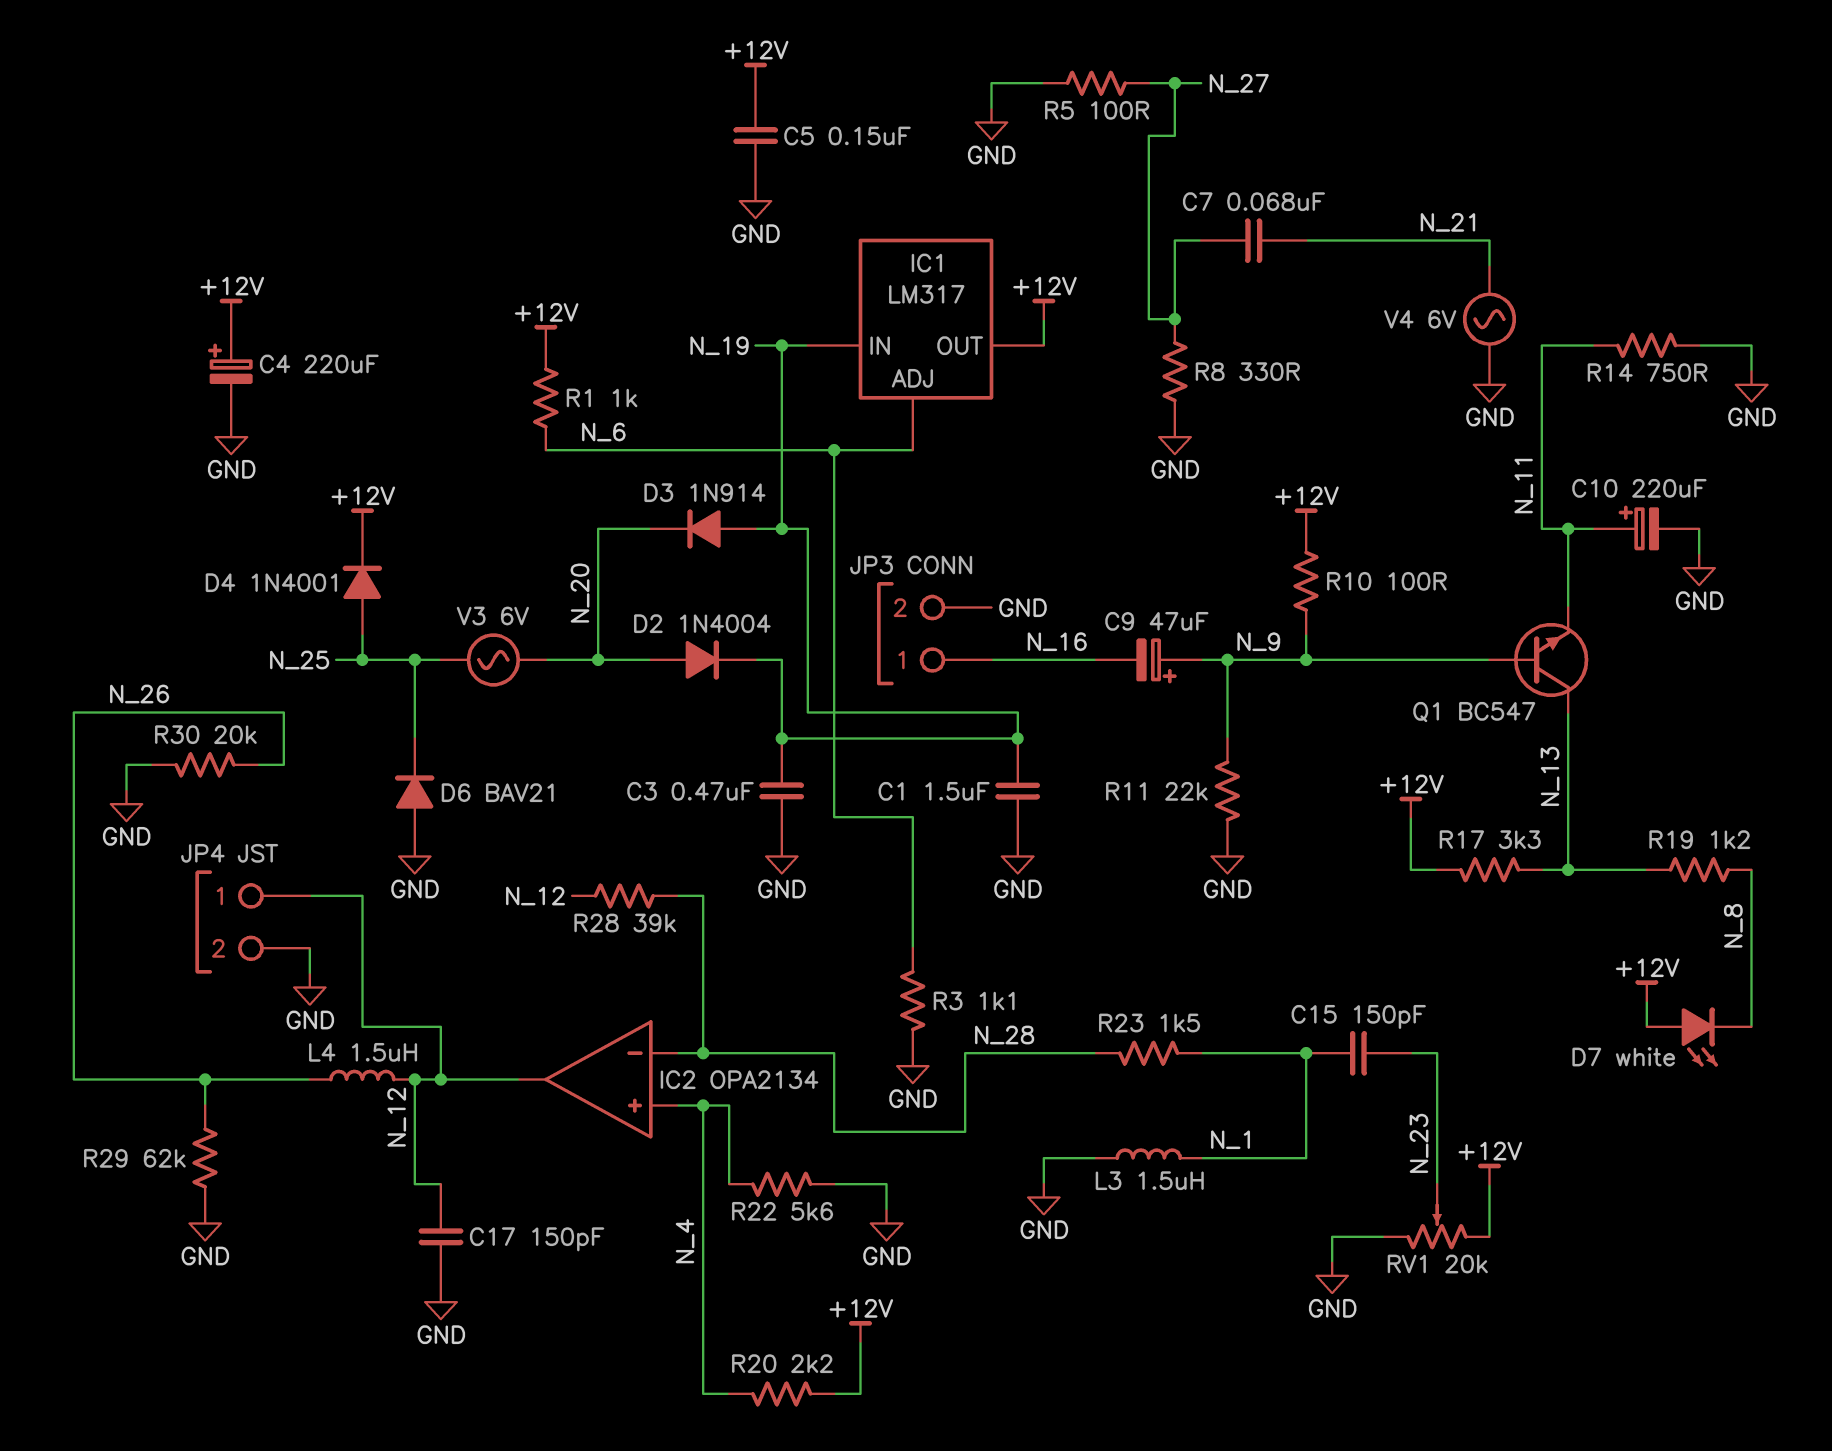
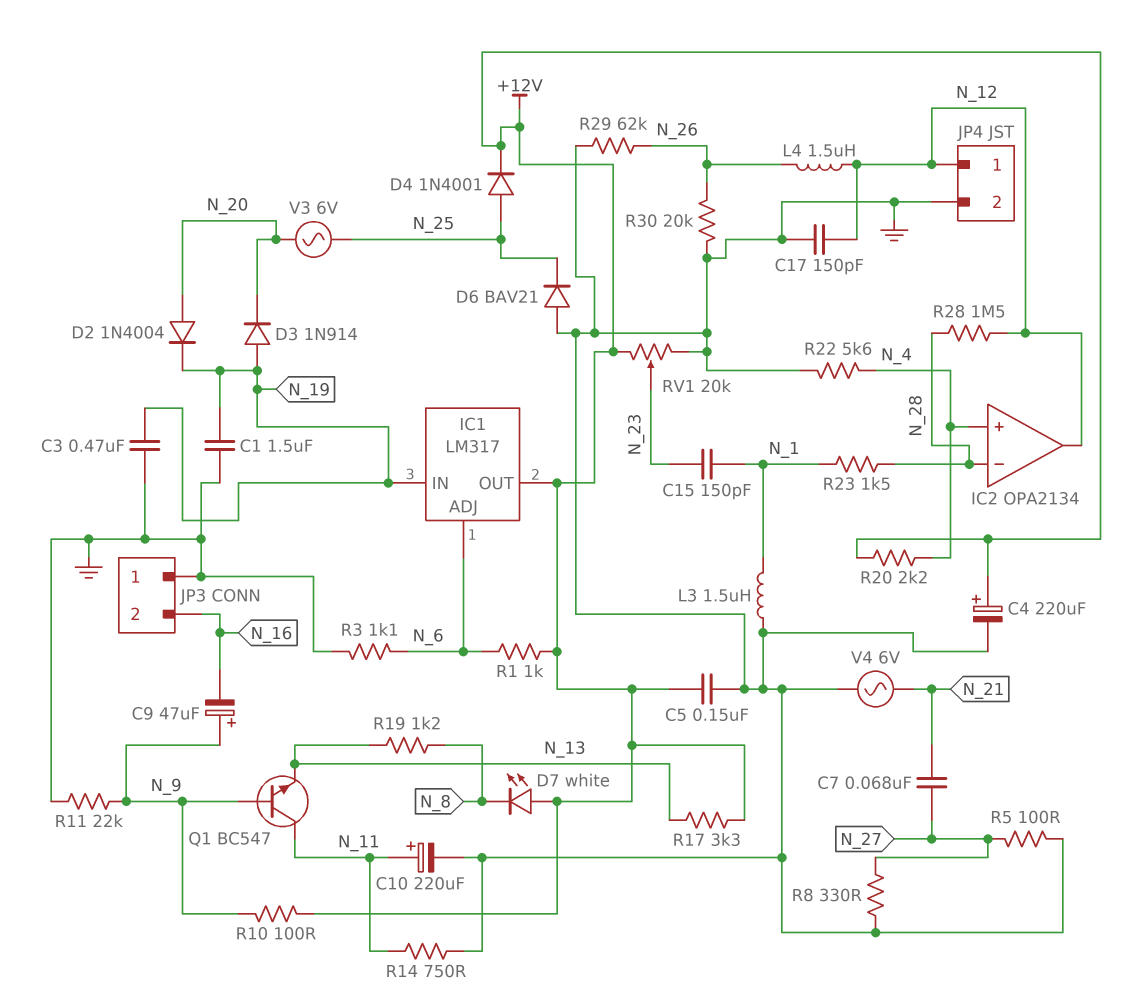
JP3 pin 1: N_16 -> GND
JP3 pin 2: GND -> N_16
Q1: NPN BC547 (B N_9, C N_13, E N_11) -> NPN BC547 (B N_9, C N_11, E N_13)
R28: 39k (N_12, N_28) -> 1.5M (N_12, N_28)

